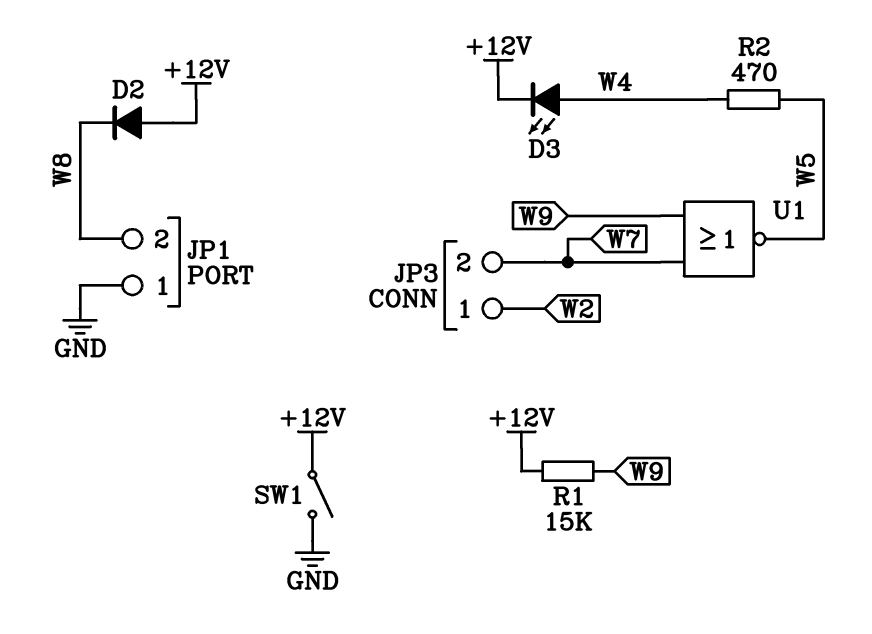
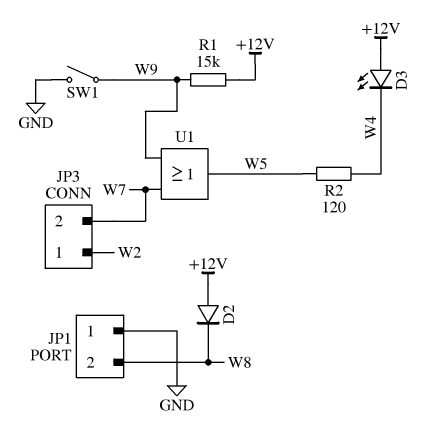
D3: LED (A W4, K +12V) -> LED (A +12V, K W4)
R2: 470 (W4, W5) -> 120 (W4, W5)
SW1: switch (+12V, GND) -> switch (GND, W9)
U1: NOR (in W7, in W9, out W5) -> OR (in W7, in W9, out W5)

